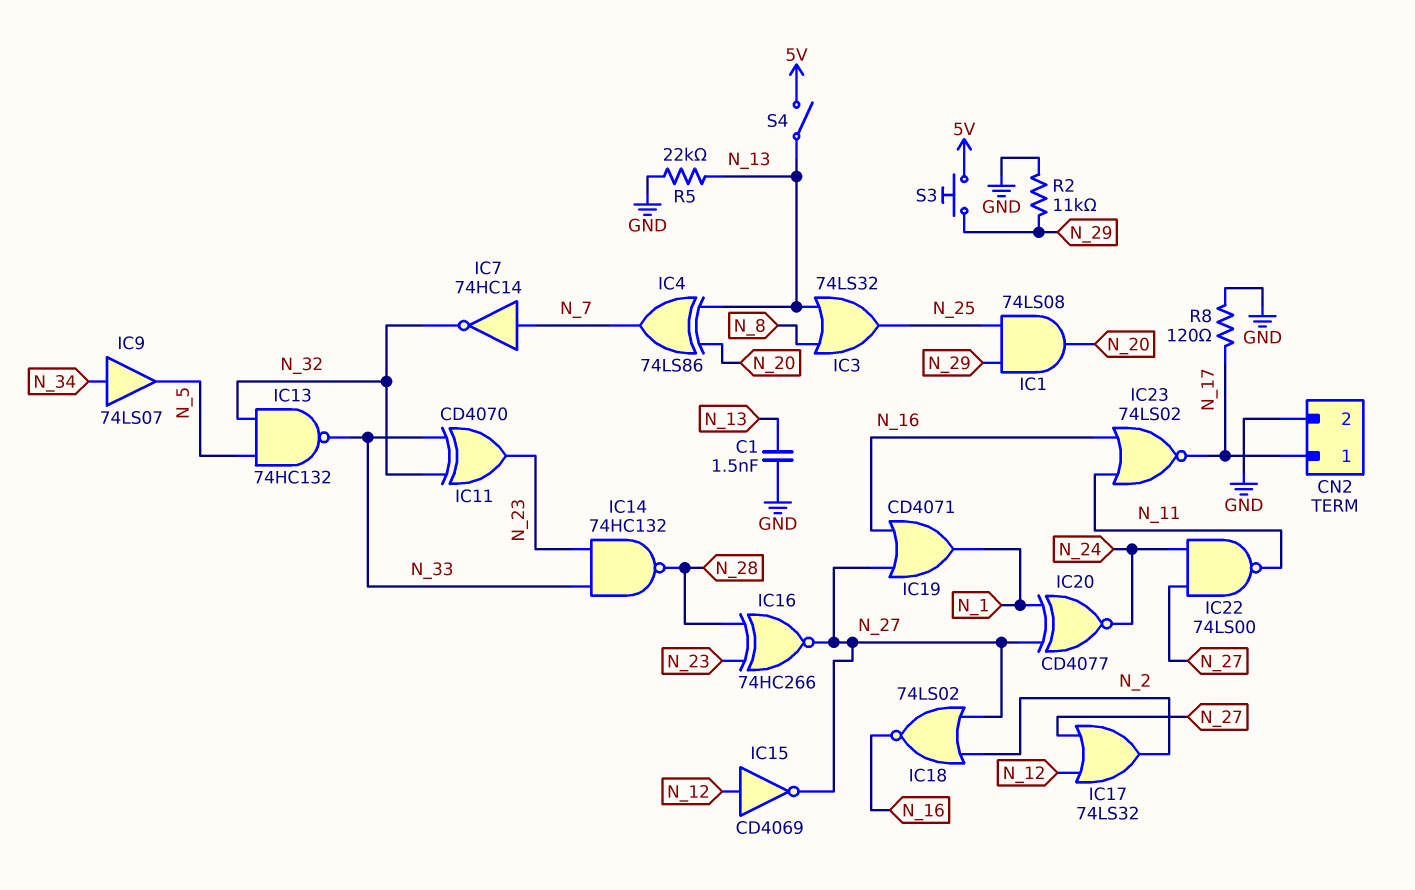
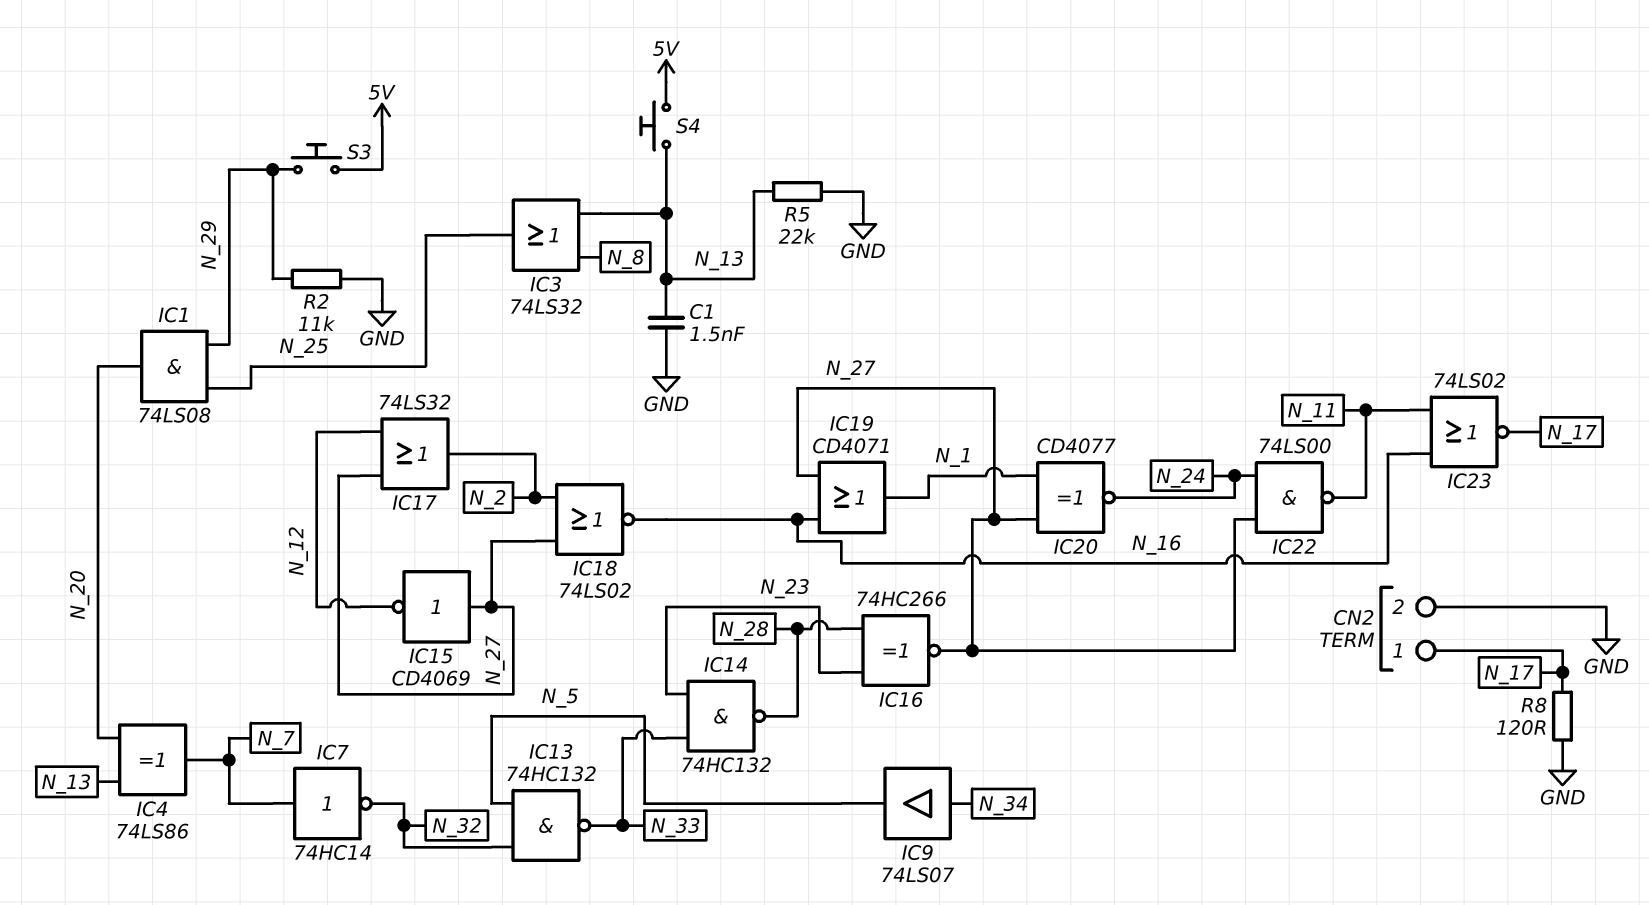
IC11: XOR CD4070 (in N_32, in N_33, out N_23) -> none
IC15: NOT CD4069 (in N_12, out N_27) -> NOT CD4069 (in N_27, out N_12)
S4: switch (5V, N_13) -> button (5V, N_13)

